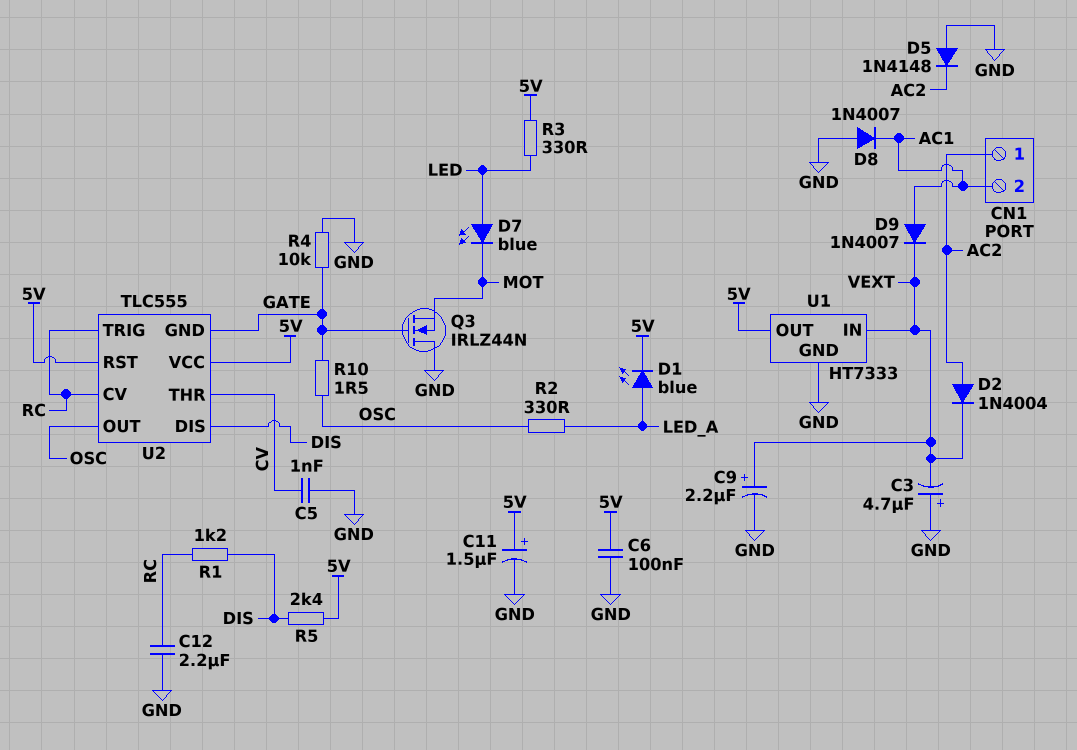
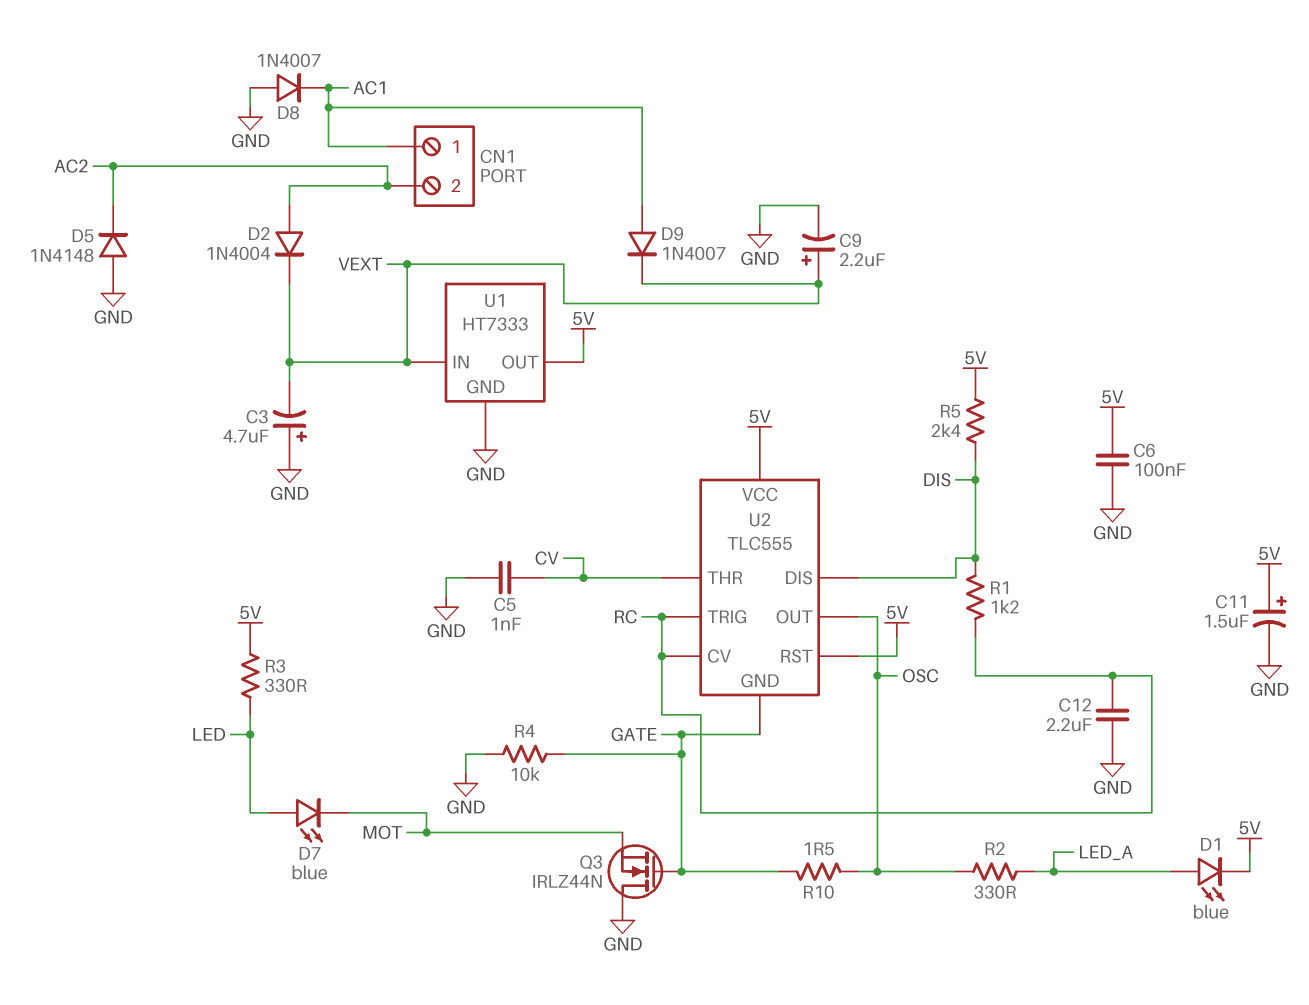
CN1 pin 1: AC2 -> AC1
CN1 pin 2: AC1 -> AC2

